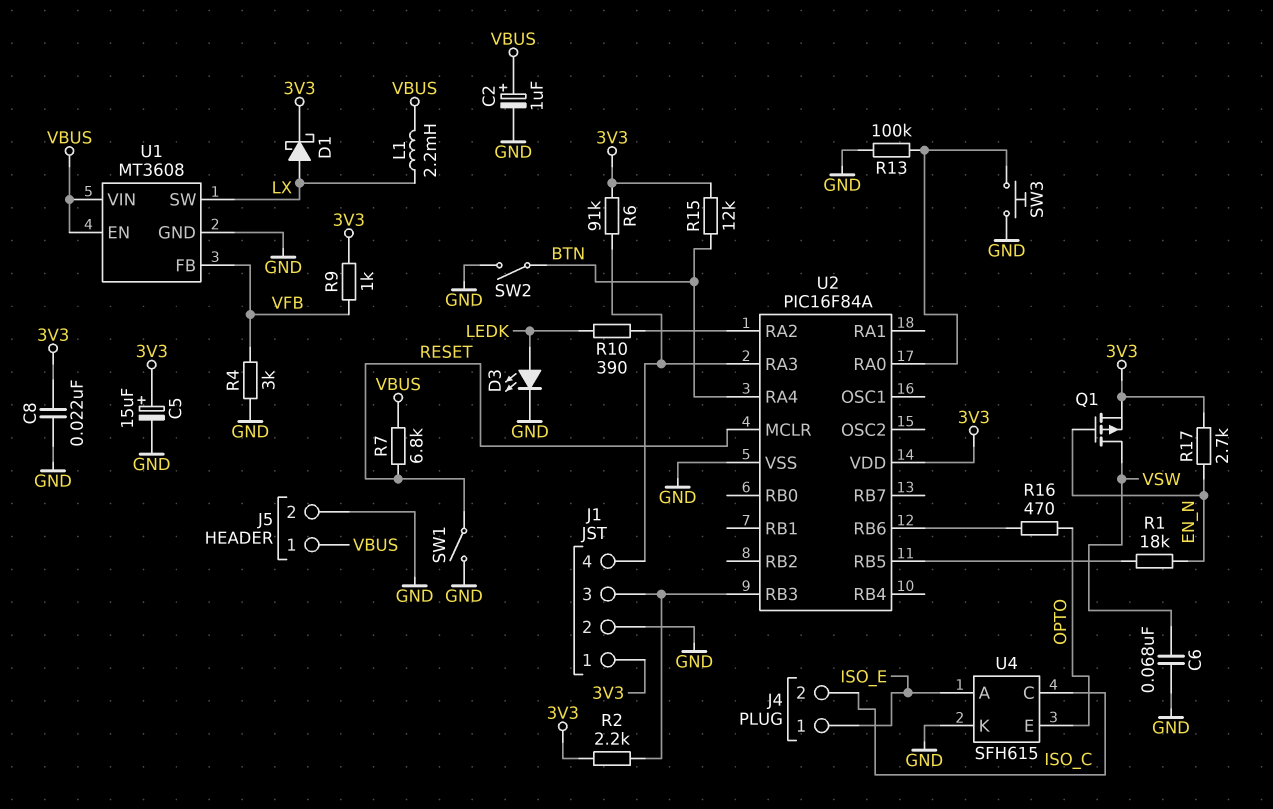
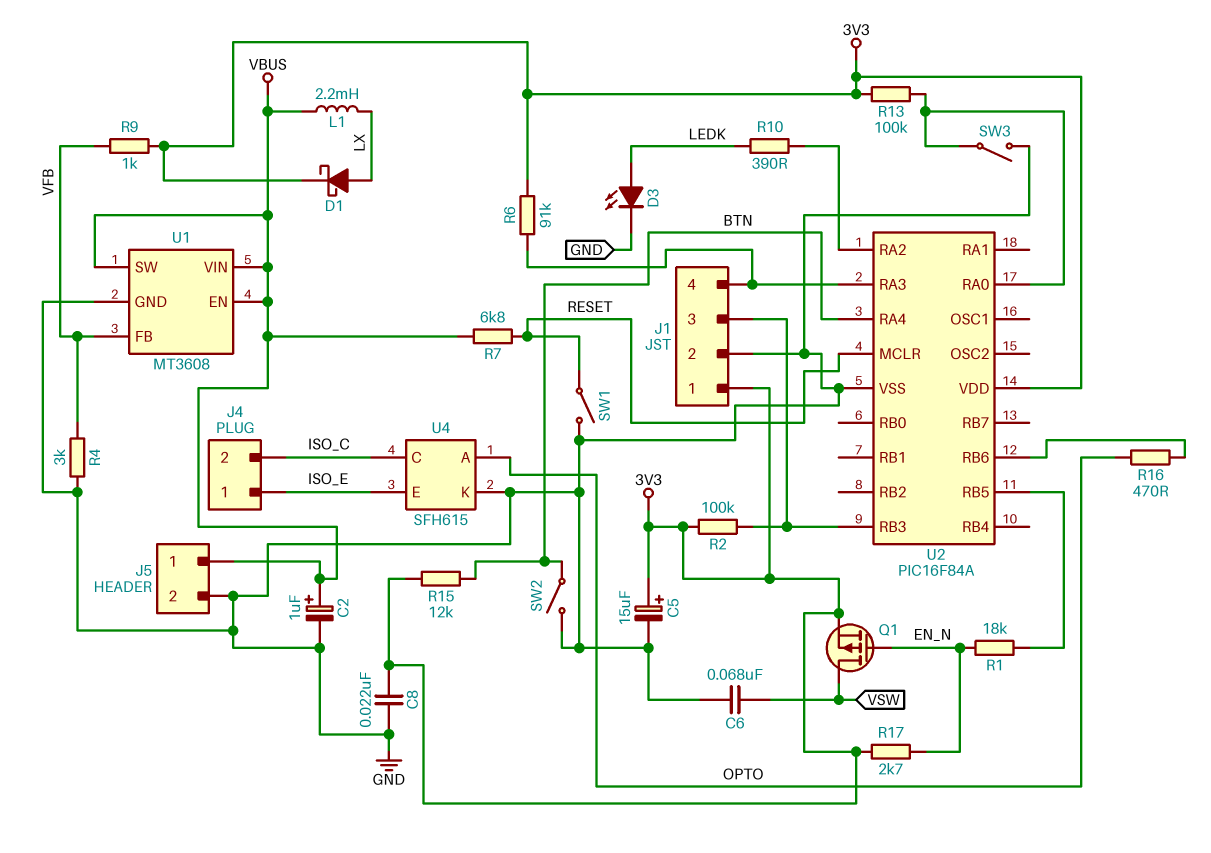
R2: 2.2k (3V3, J1/3) -> 100k (3V3, J1/3)
R13: 100k (GND, U2/RA0) -> 100k (3V3, U2/RA0)
SW3: button (GND, U2/RA0) -> switch (GND, U2/RA0)
U1 pin SW: LX -> VBUS
U4 pin A: ISO_E -> OPTO
U4 pin E: OPTO -> ISO_E

